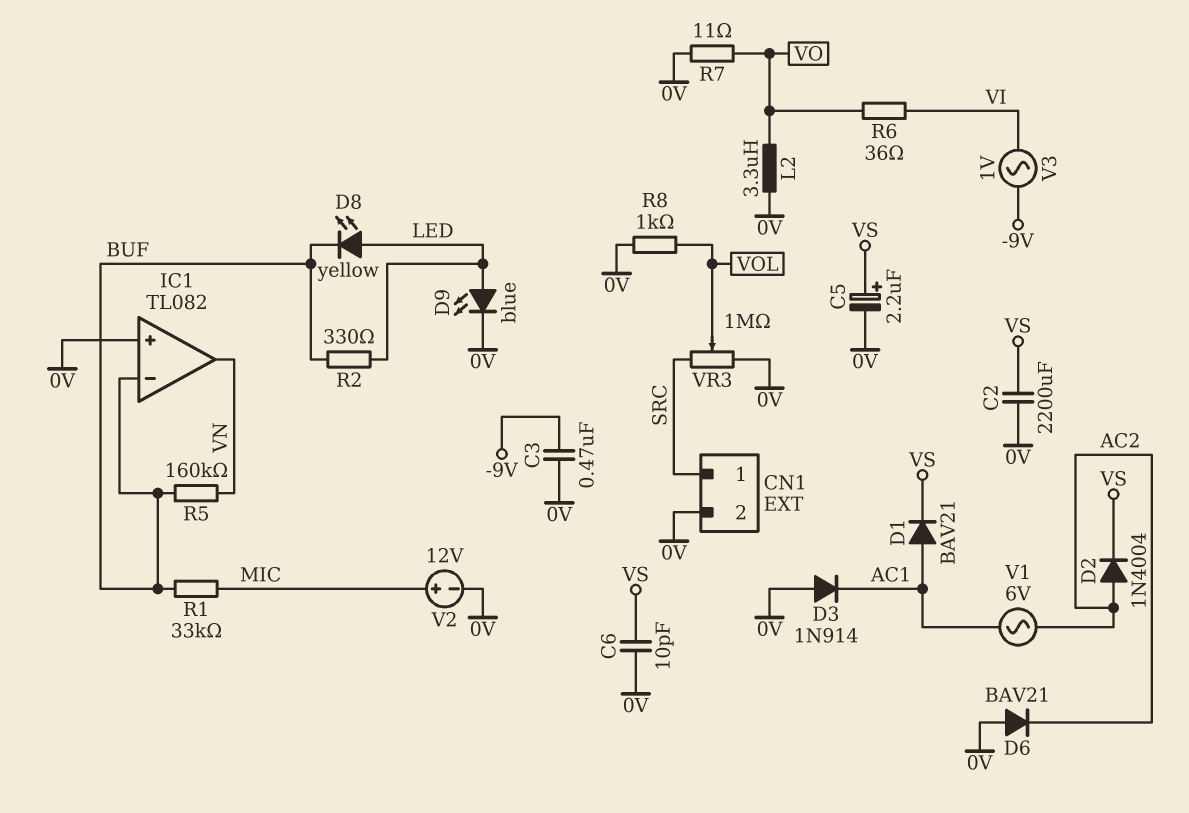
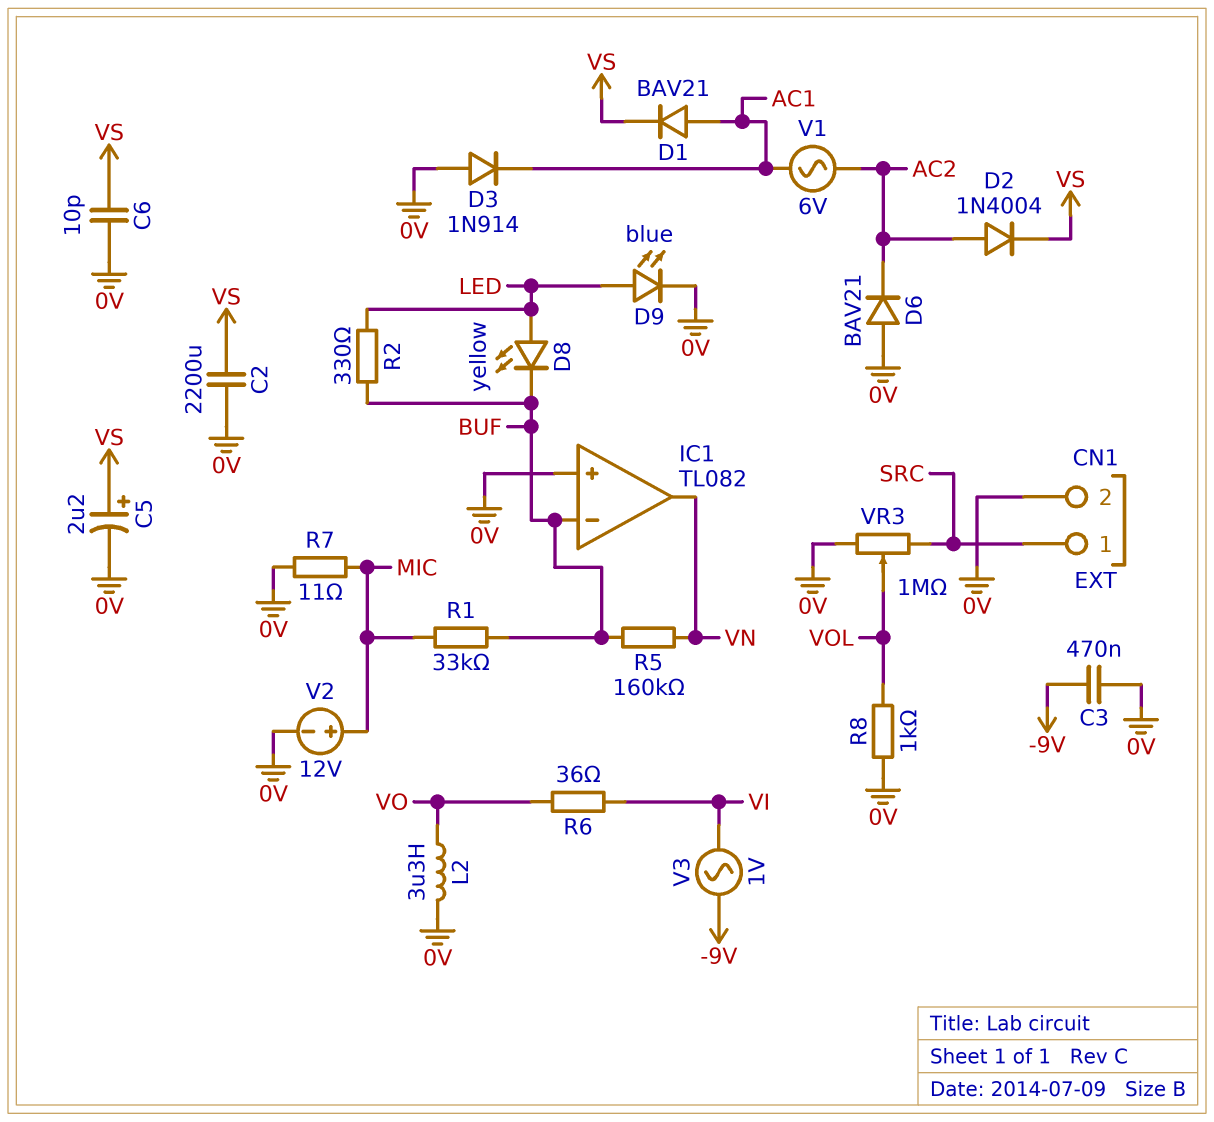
R7: 11 (0V, VO) -> 11 (0V, MIC)

